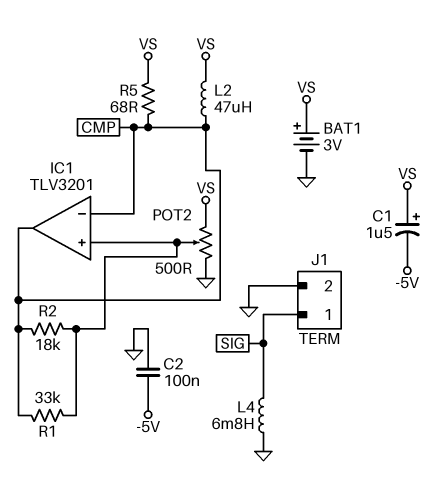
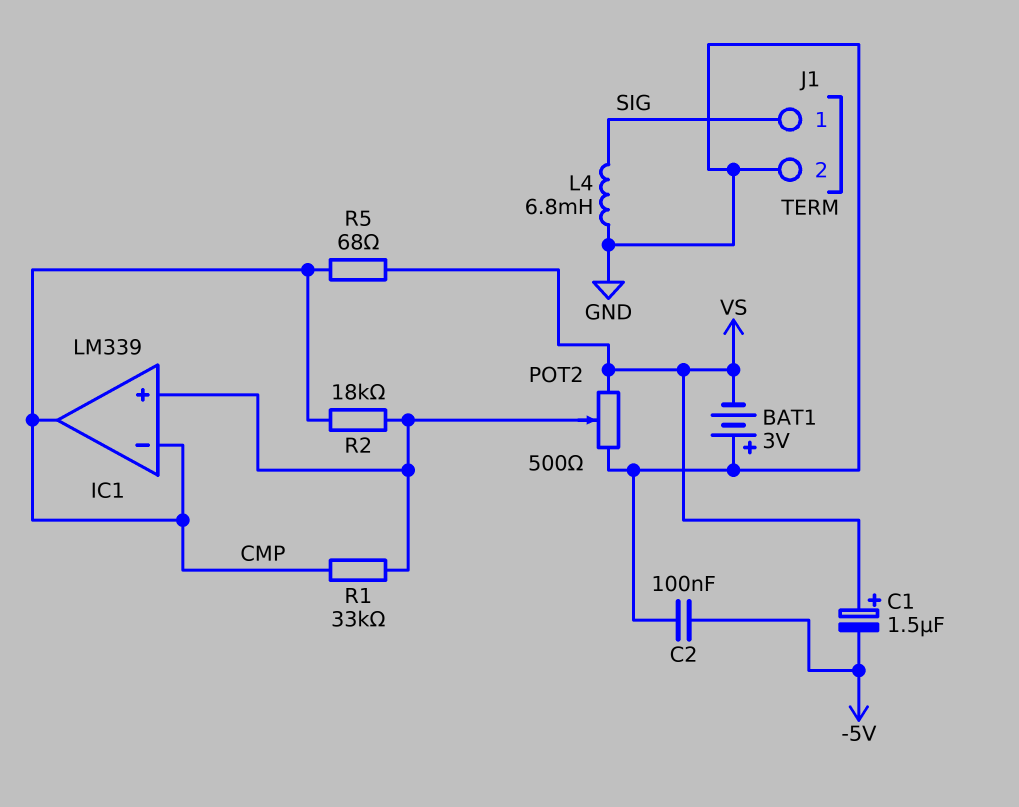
BAT1: 3V (plus VS, minus GND) -> 3V (plus GND, minus VS)
IC1: TLV3201 -> LM339
L2: 47uH (CMP, VS) -> none

